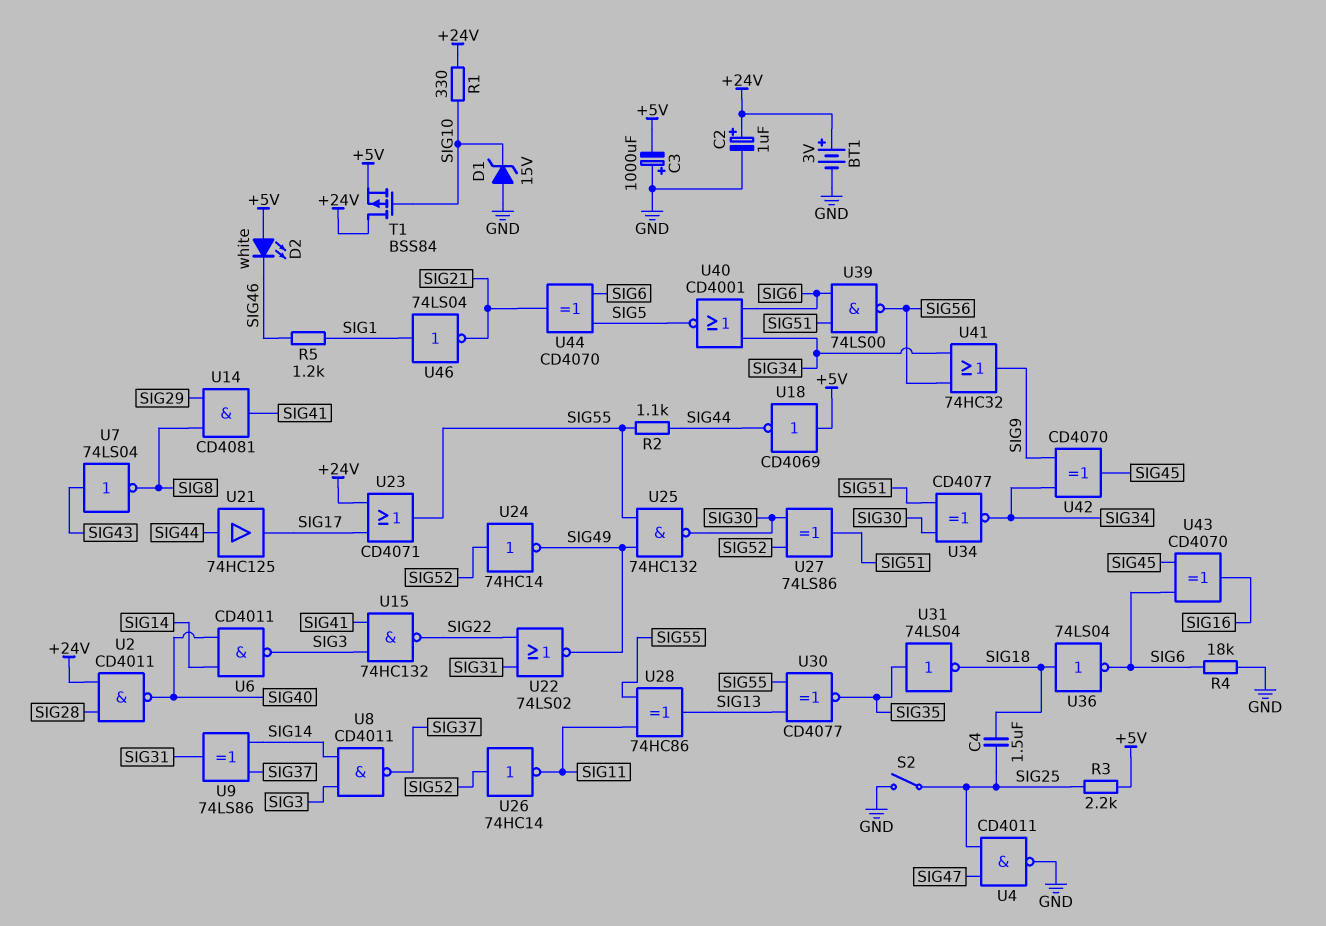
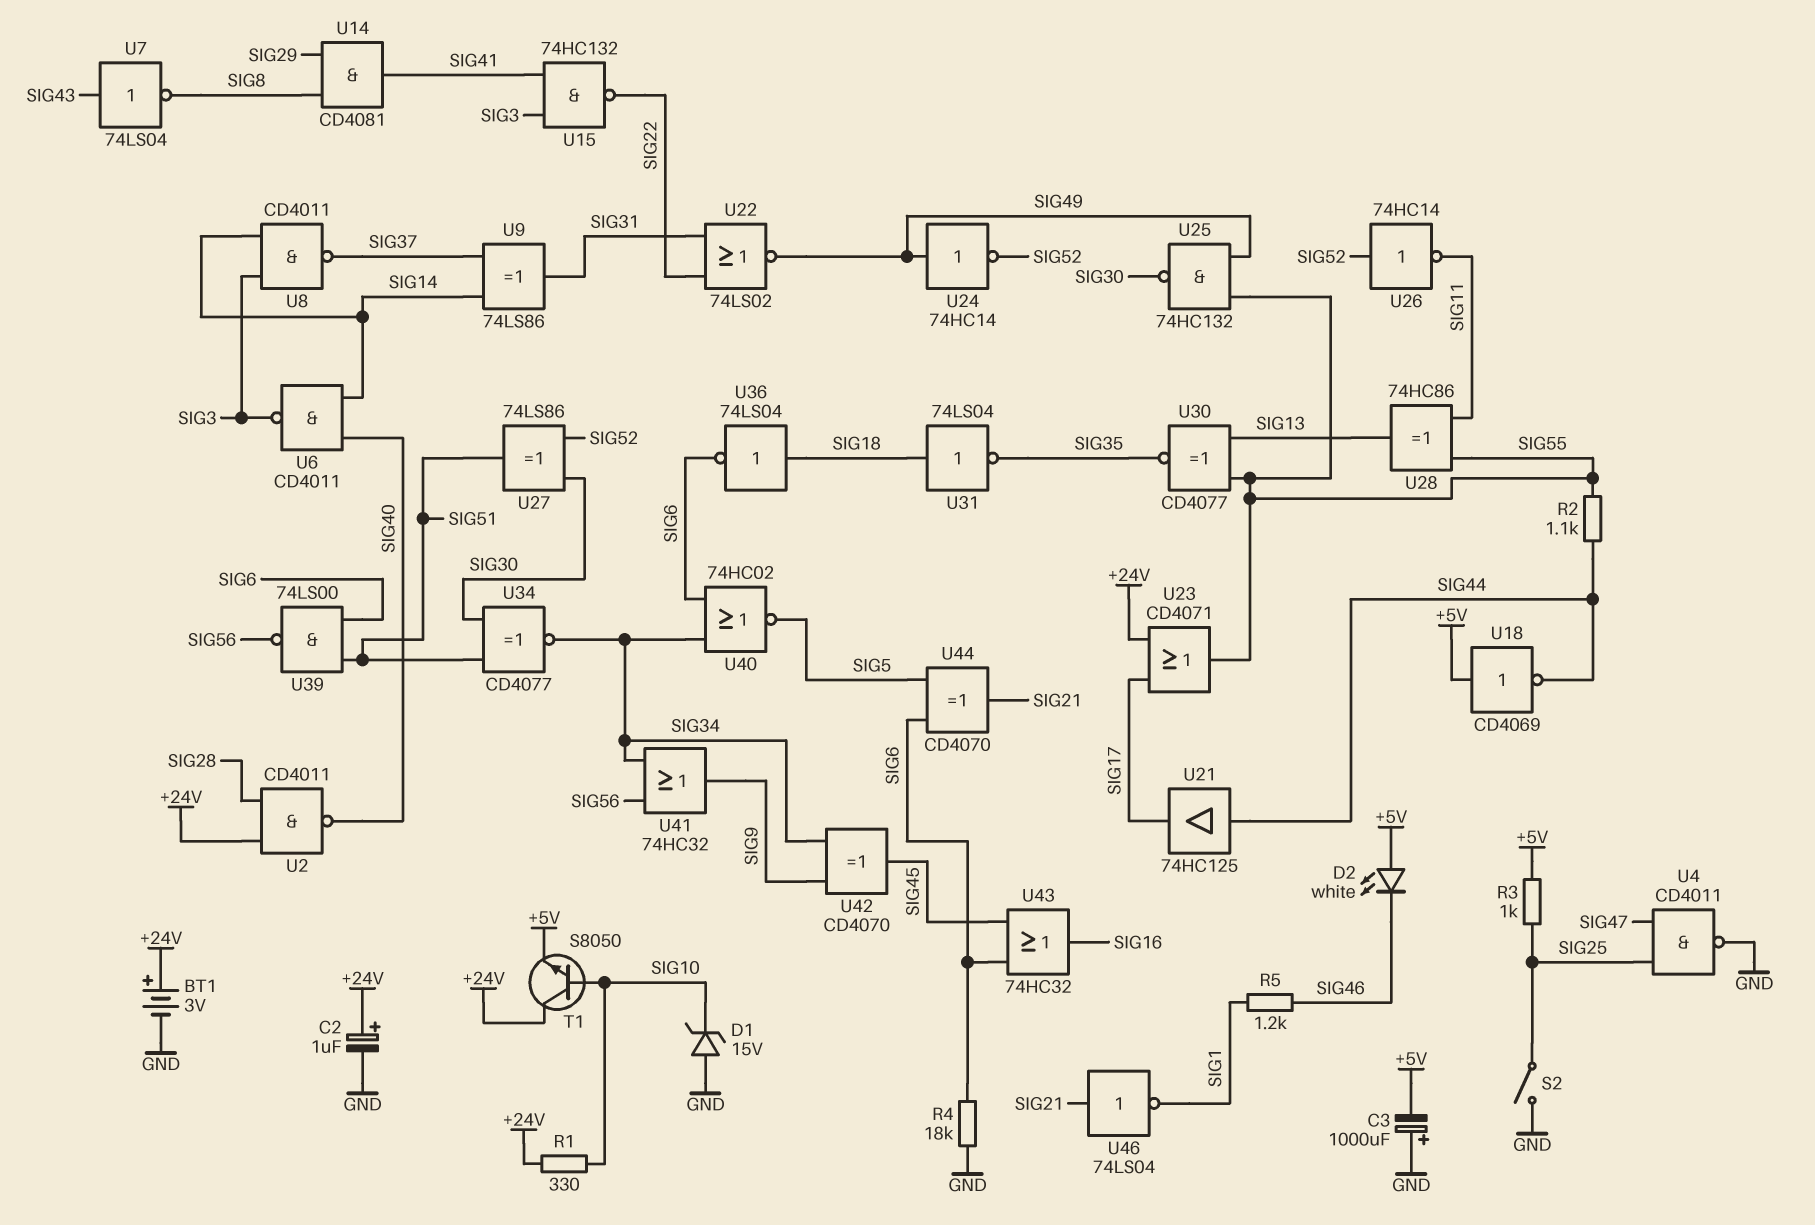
C4: 1.5uF (SIG18, SIG25) -> none
R3: 2.2k (+5V, SIG25) -> 1k (+5V, SIG25)
T1: PMOS BSS84 (G SIG10, D +24V, S +5V) -> NPN S8050 (B SIG10, C +24V, E +5V)
U24: NOT 74HC14 (in SIG52, out SIG49) -> NOT 74HC14 (in SIG49, out SIG52)
U31: NOT 74LS04 (in SIG35, out SIG18) -> NOT 74LS04 (in SIG18, out SIG35)
U40: NOR CD4001 (in SIG6, in SIG34, out SIG5) -> NOR 74HC02 (in SIG6, in SIG34, out SIG5)
U43: XOR CD4070 (in SIG6, in SIG45, out SIG16) -> OR 74HC32 (in SIG6, in SIG45, out SIG16)
U46: NOT 74LS04 (in SIG1, out SIG21) -> NOT 74LS04 (in SIG21, out SIG1)

